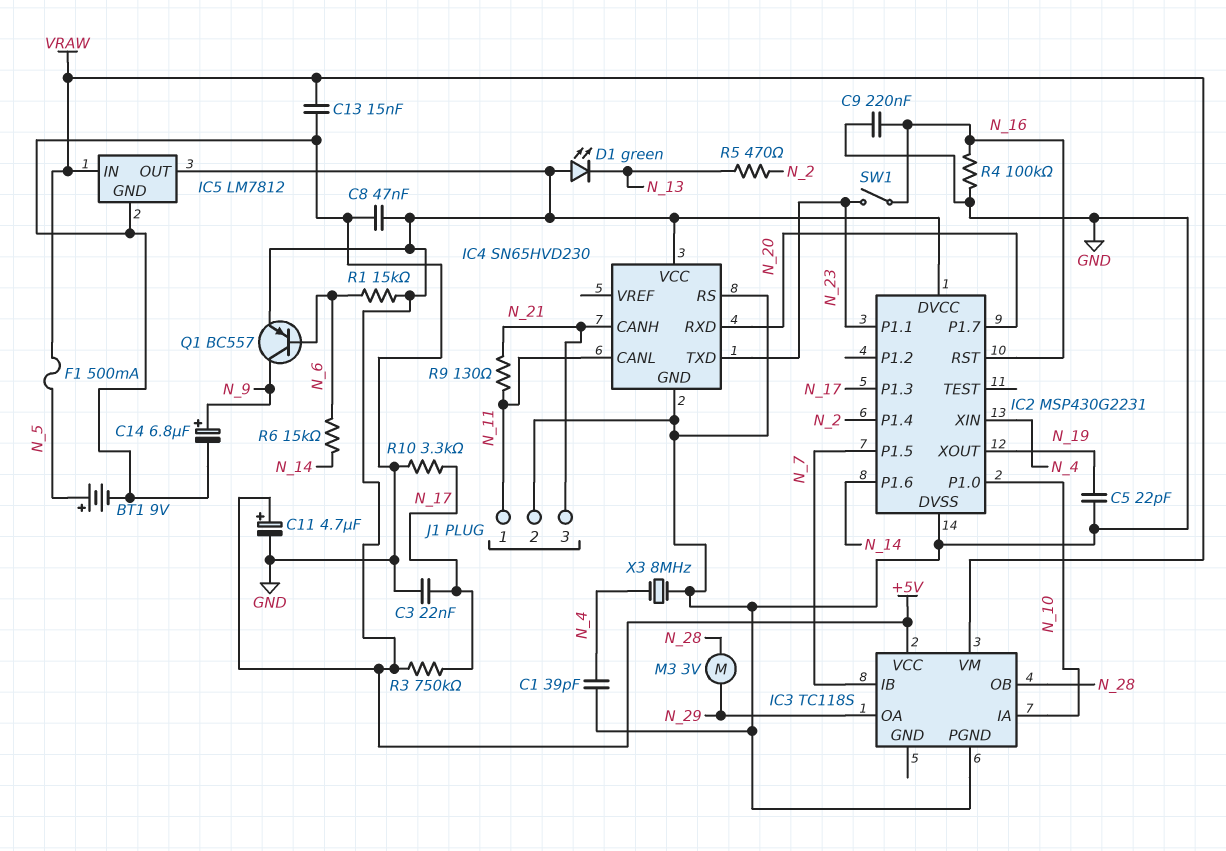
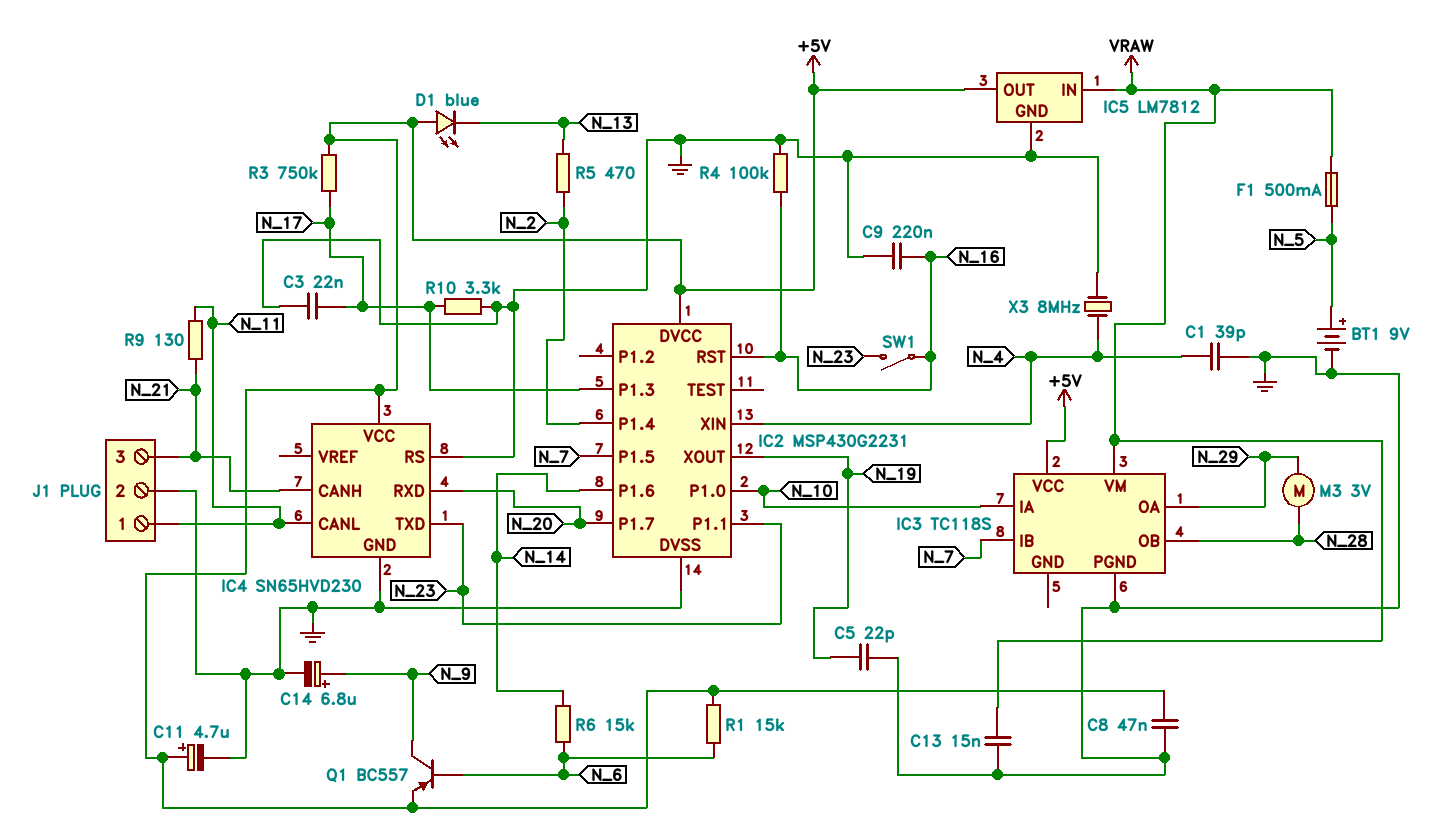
D1: LED green (A +5V, K N_13) -> LED blue (A +5V, K N_13)

